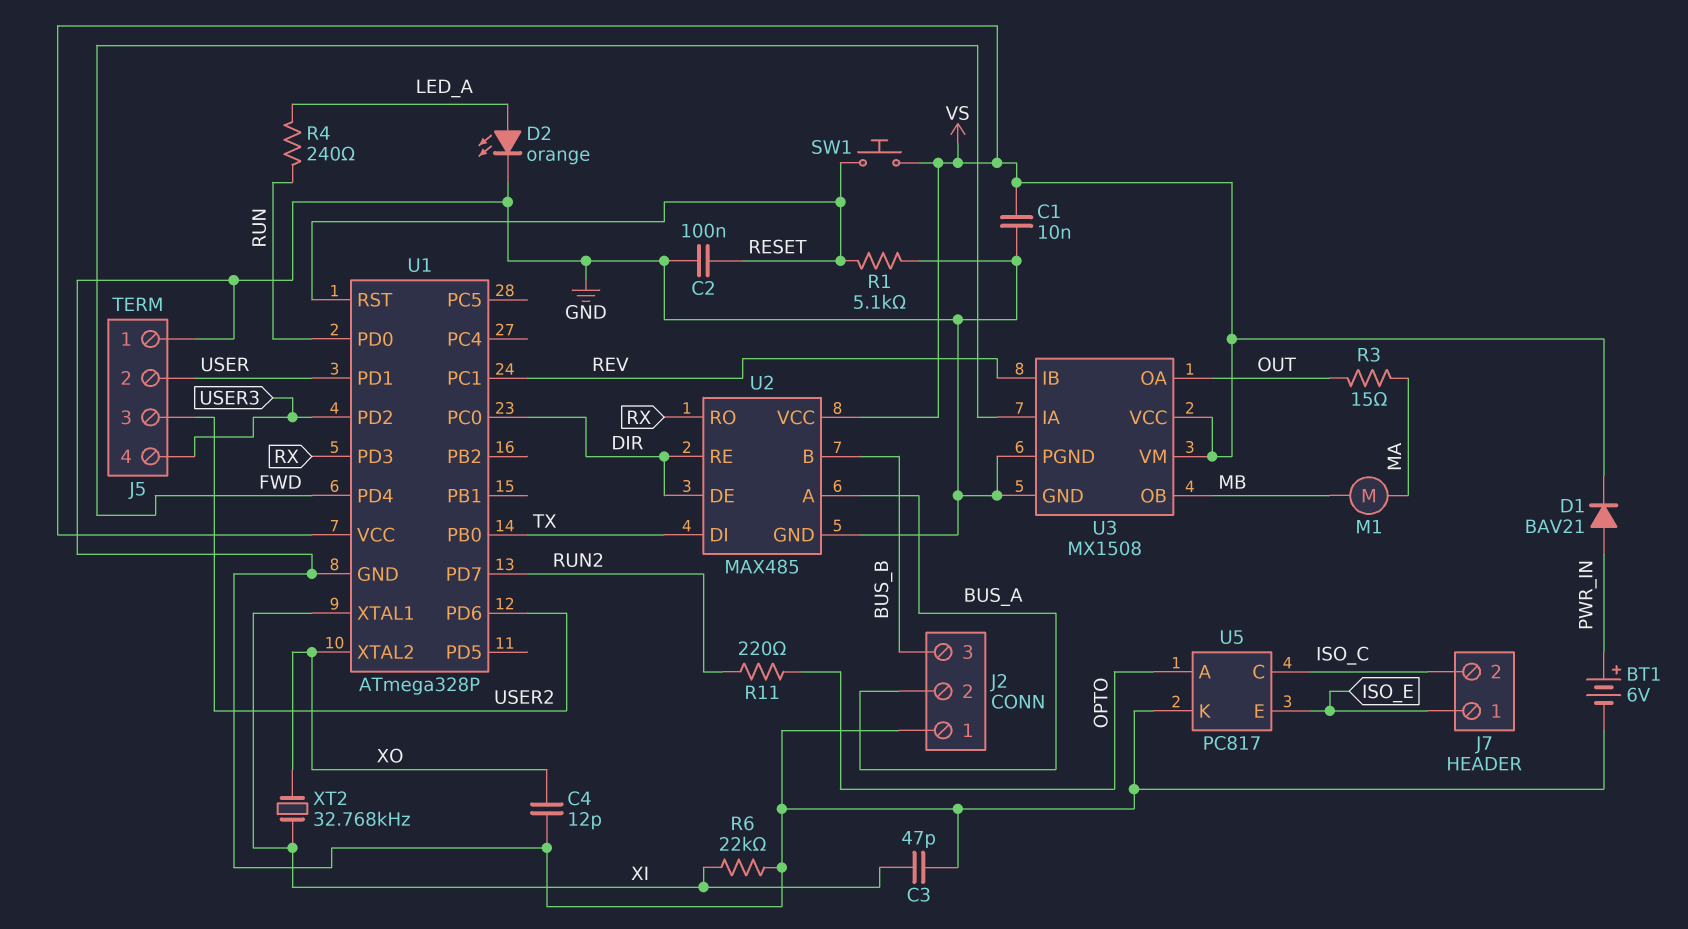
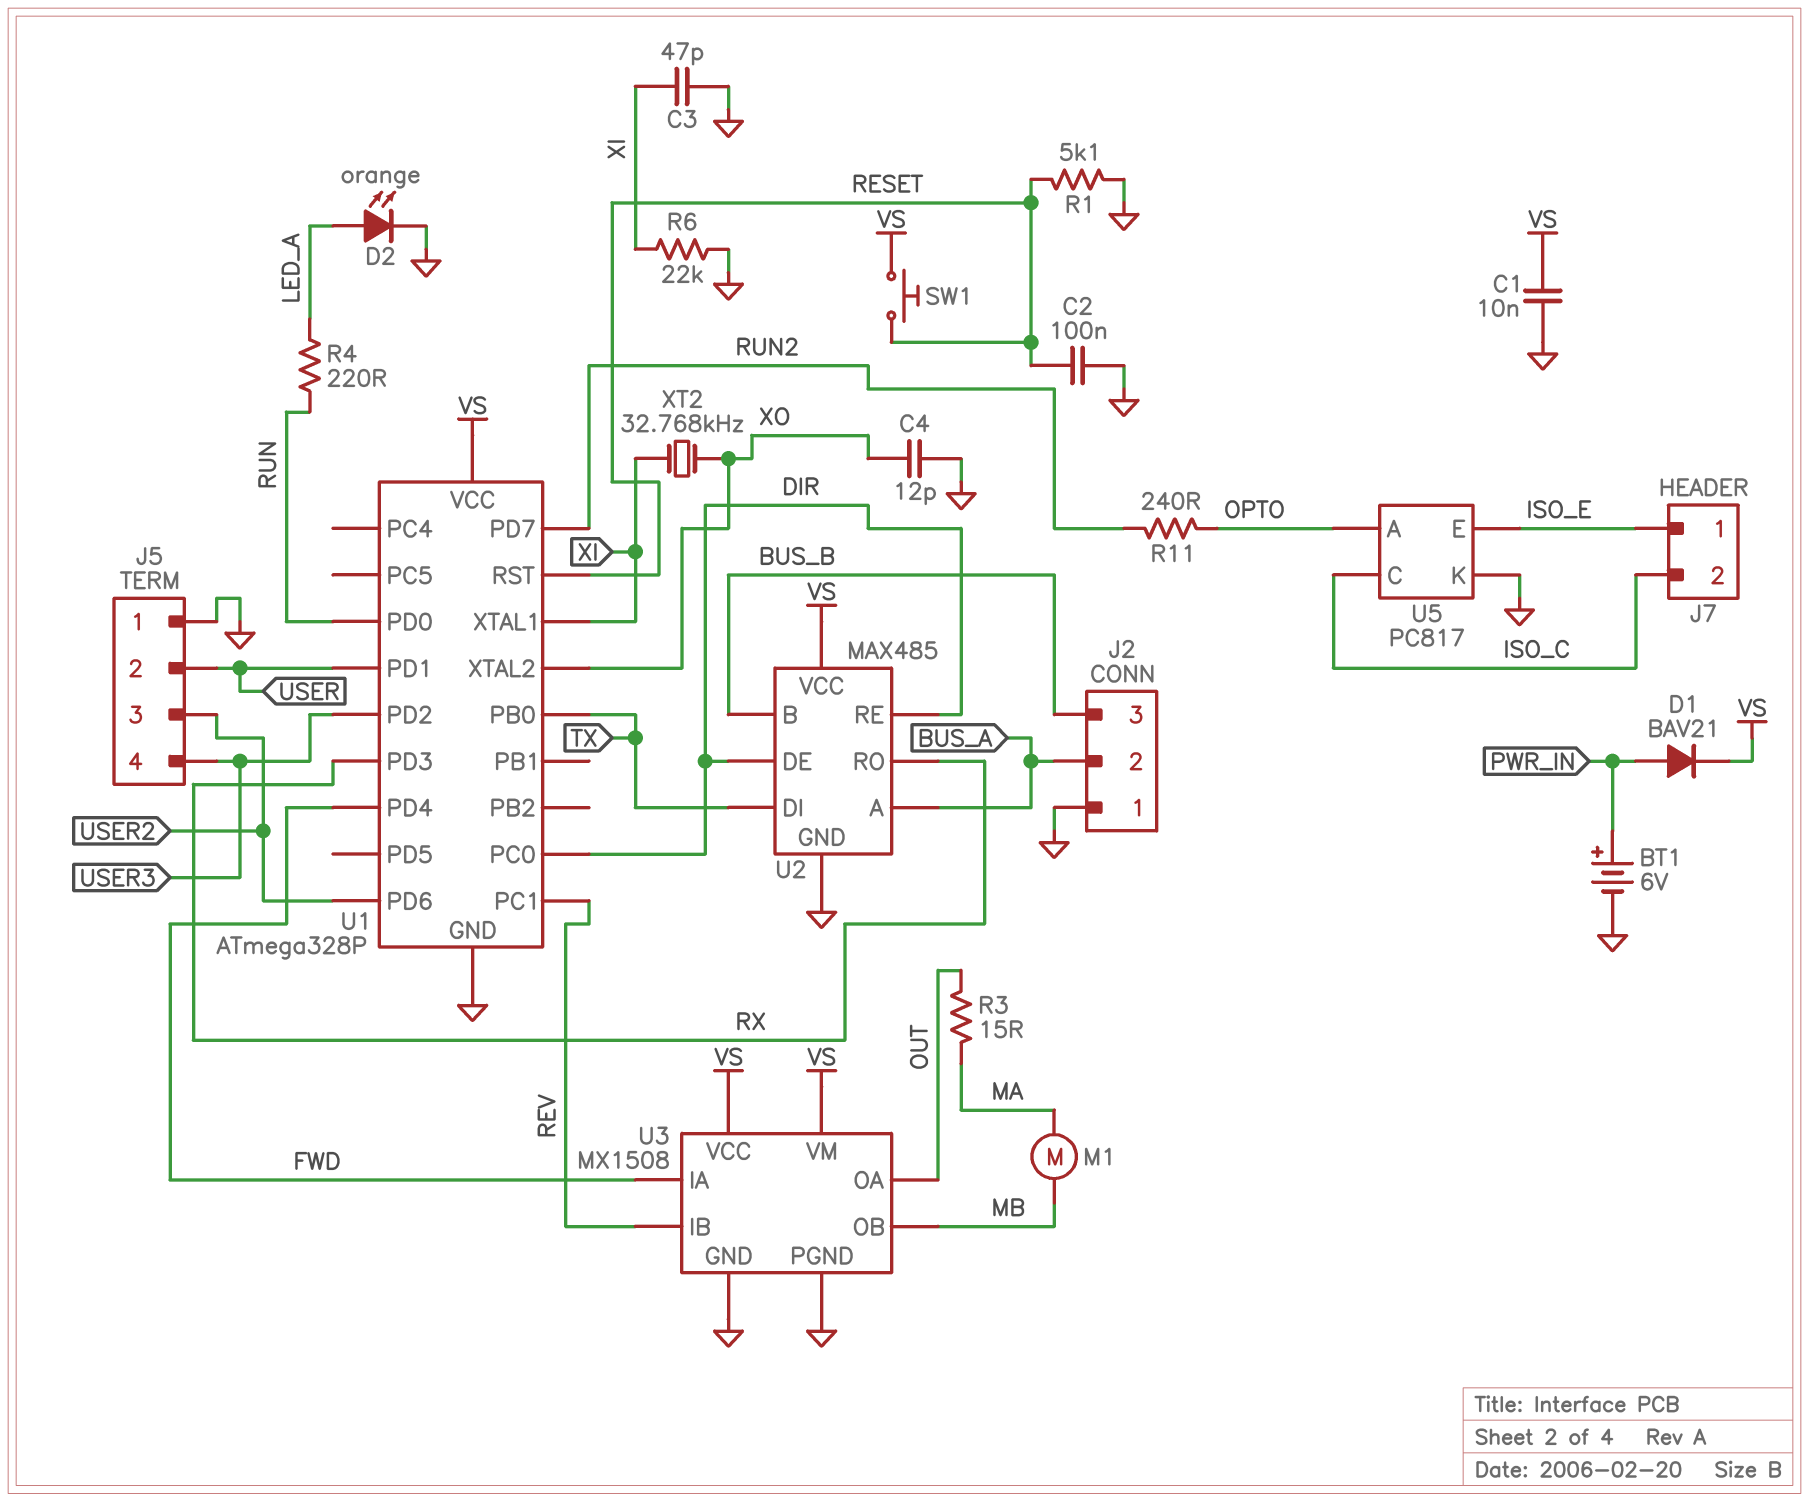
R4: 240 (LED_A, RUN) -> 220 (LED_A, RUN)
R11: 220 (OPTO, RUN2) -> 240 (OPTO, RUN2)

